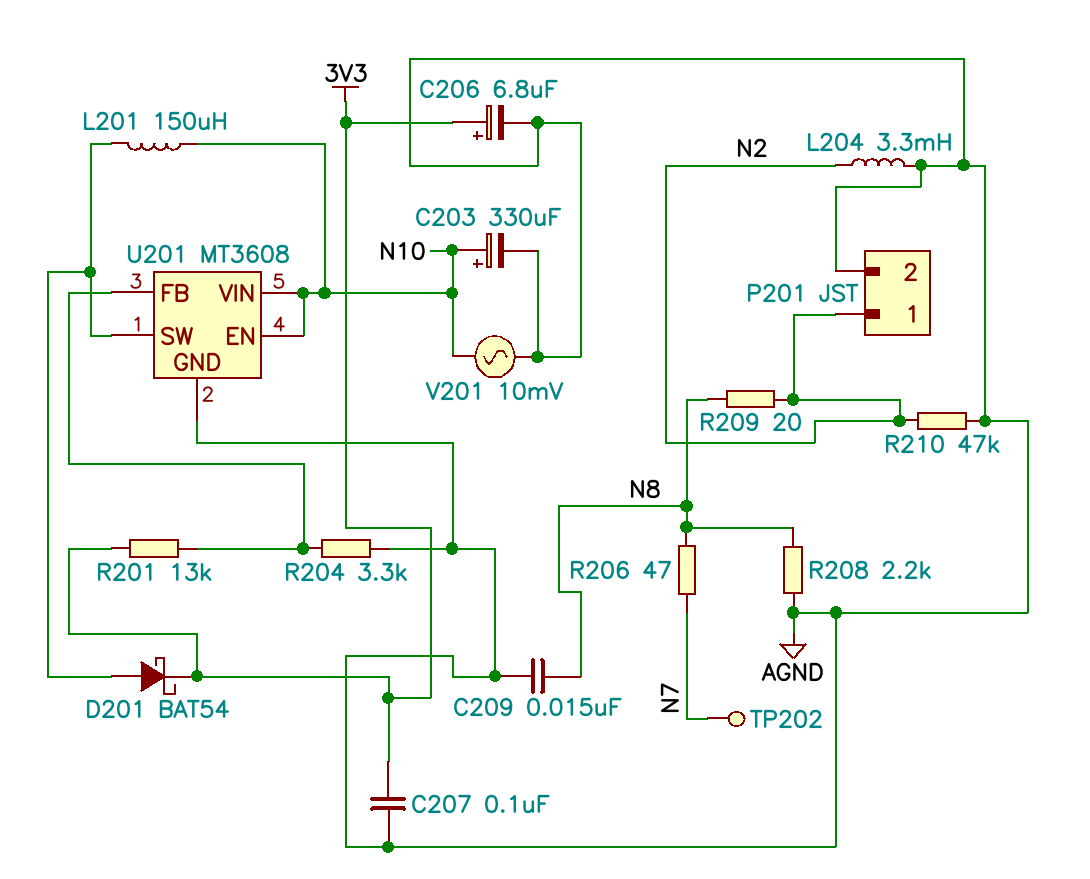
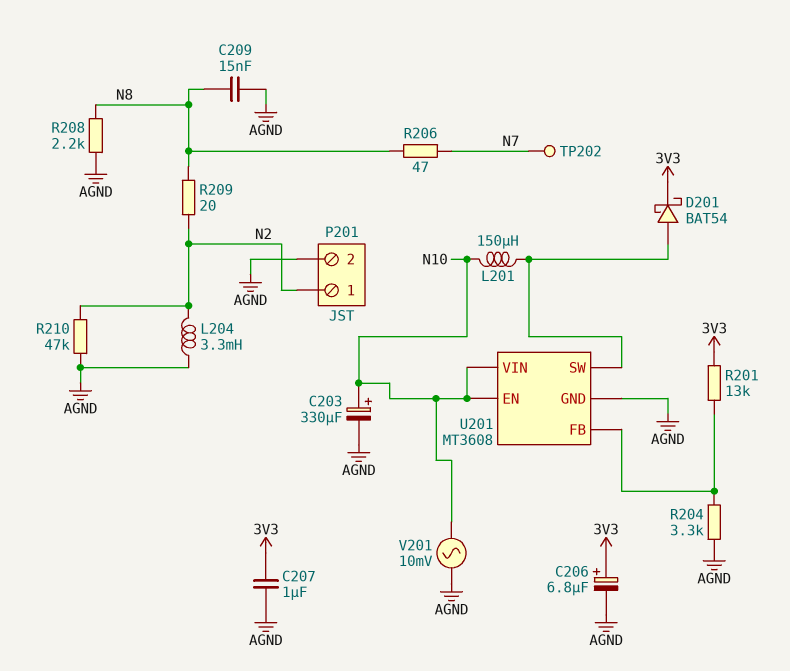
C207: 100nF (3V3, AGND) -> 1uF (3V3, AGND)

